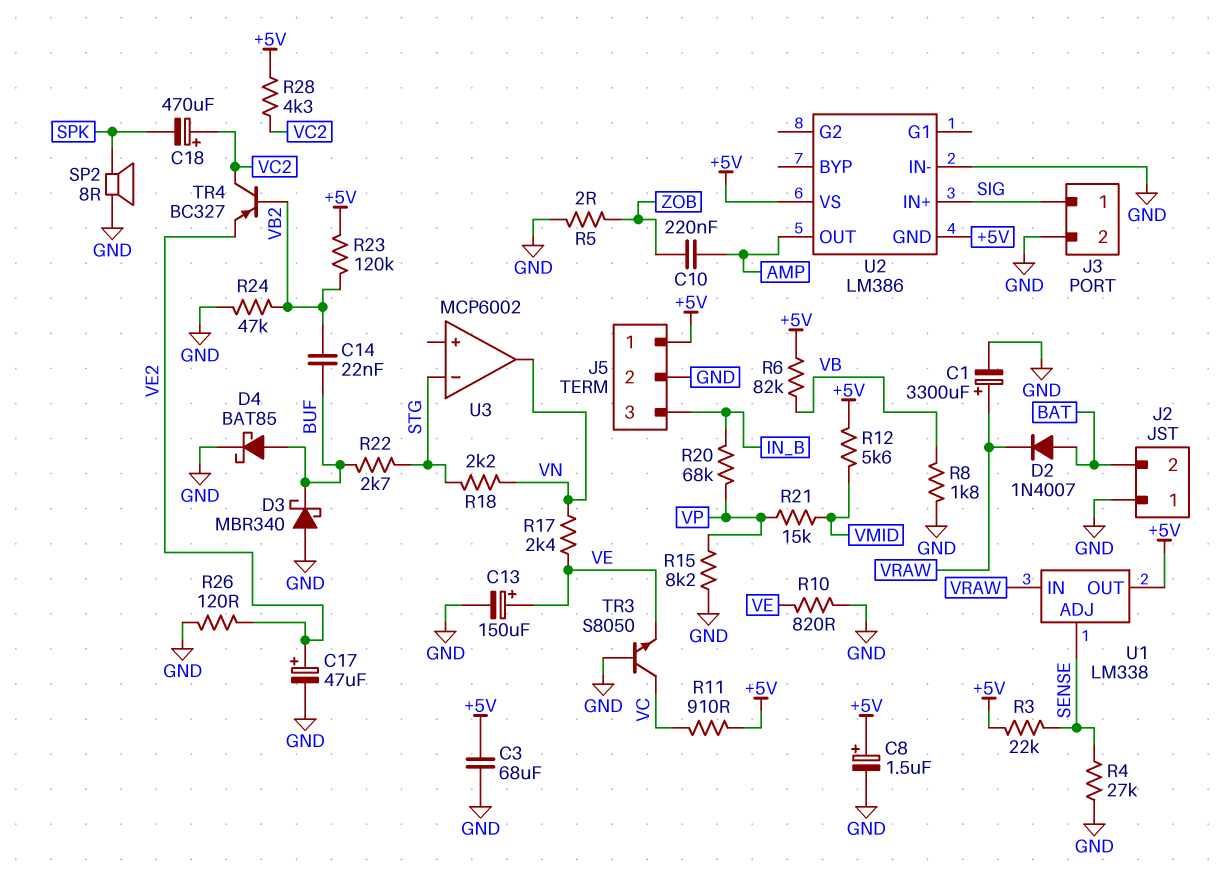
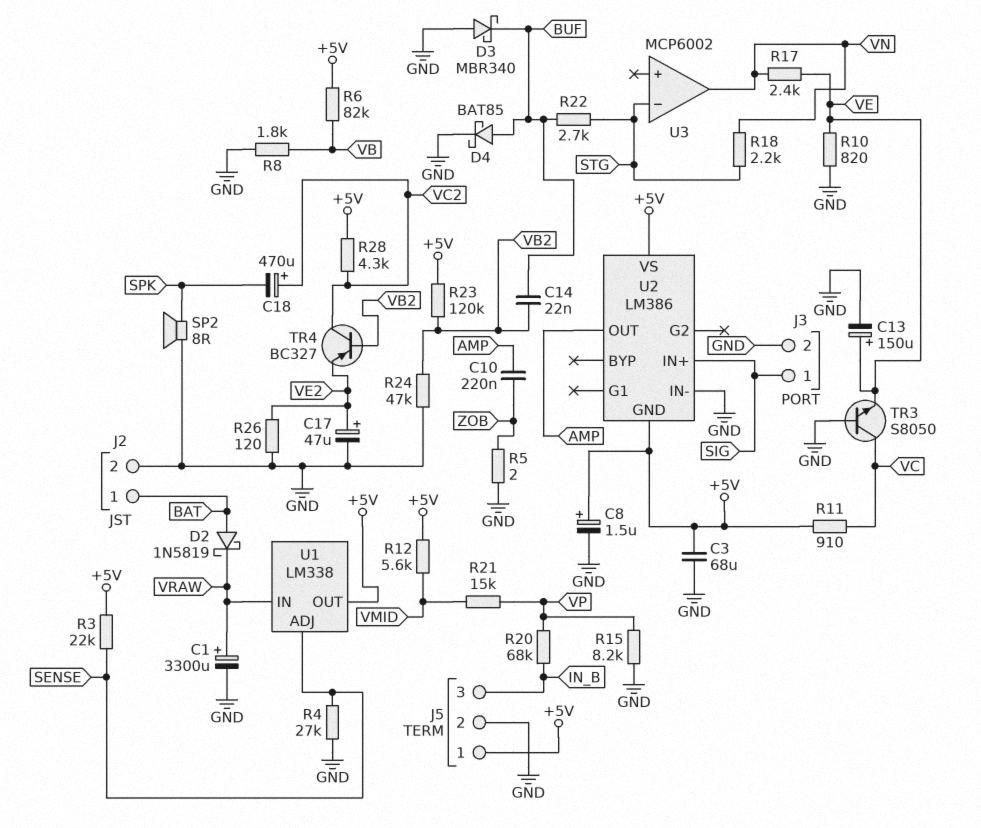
D2: diode 1N4007 (A BAT, K VRAW) -> schottky 1N5819 (A BAT, K VRAW)
J2 pin 1: GND -> BAT
J2 pin 2: BAT -> GND

